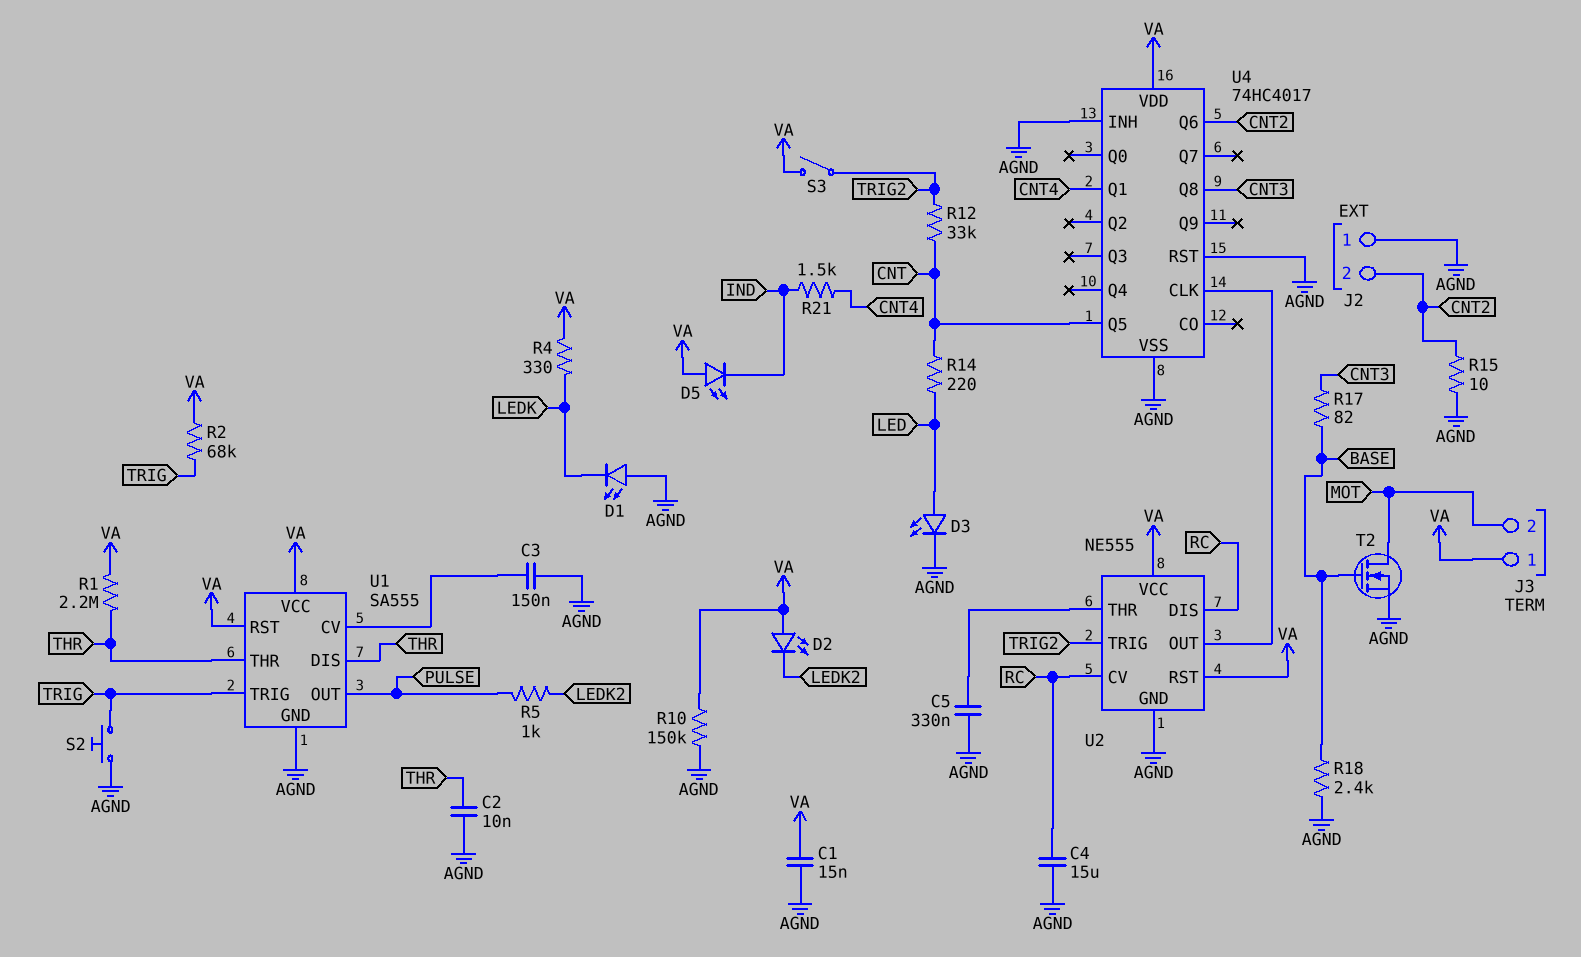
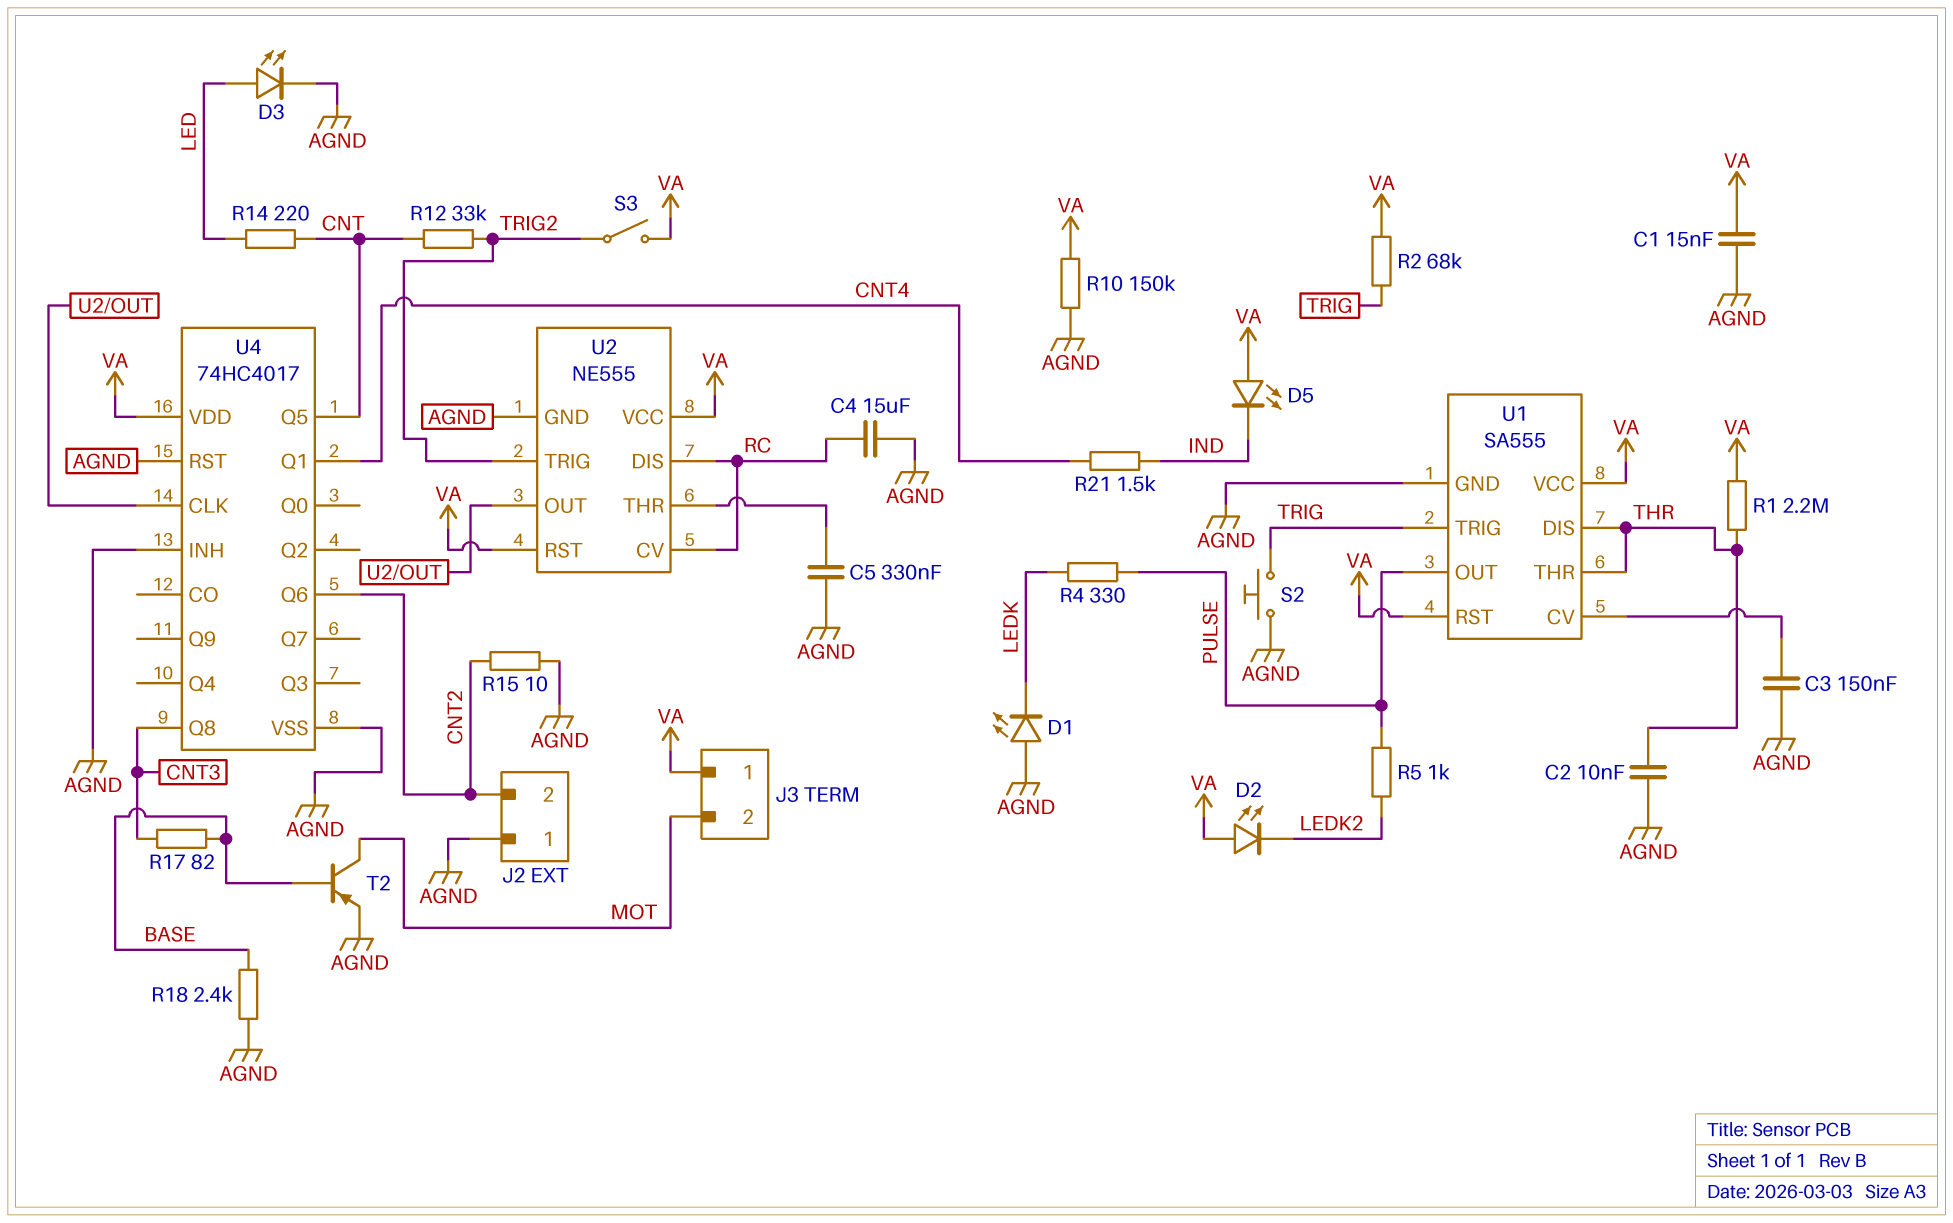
R4: 330 (LEDK, VA) -> 330 (LEDK, PULSE)
T2: NMOS (G BASE, D MOT, S AGND) -> PNP (B BASE, C MOT, E AGND)

